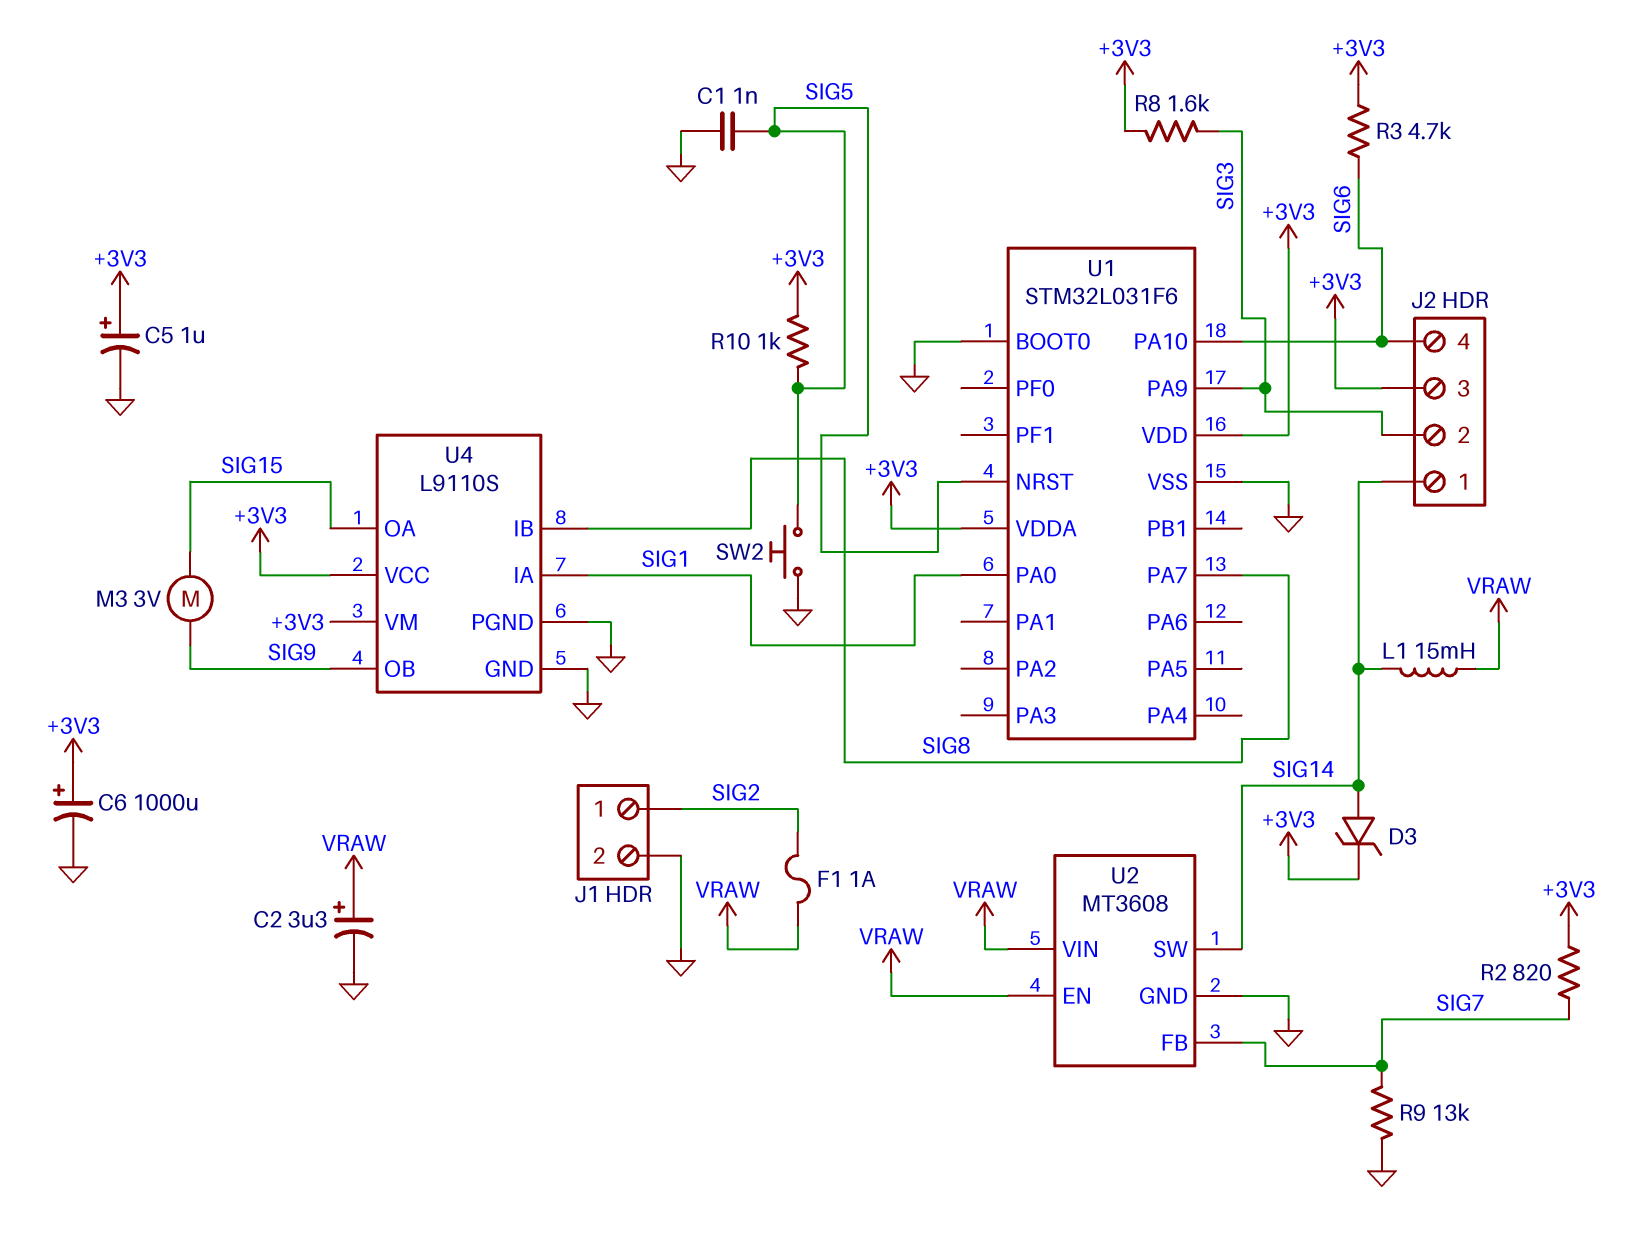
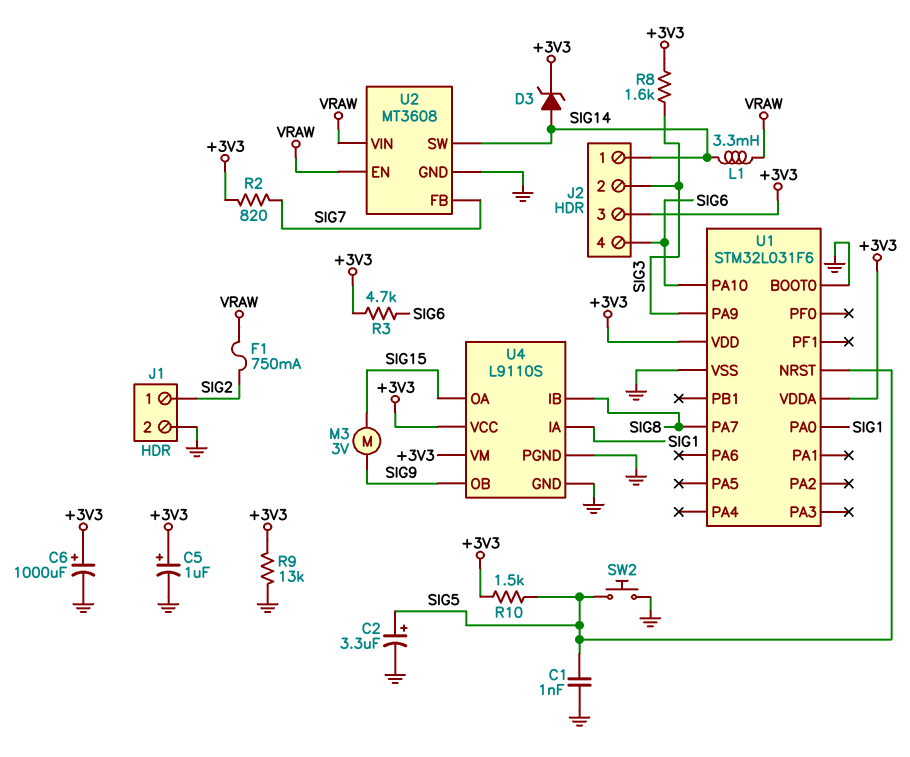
C2: 3.3uF (plus VRAW, minus GND) -> 3.3uF (plus SIG5, minus GND)
F1: 1A (SIG2, VRAW) -> 750mA (SIG2, VRAW)
L1: 15mH (SIG14, VRAW) -> 3.3mH (SIG14, VRAW)
R9: 13k (GND, SIG7) -> 13k (+3V3, GND)
R10: 1k (+3V3, SIG5) -> 1.5k (+3V3, SIG5)

